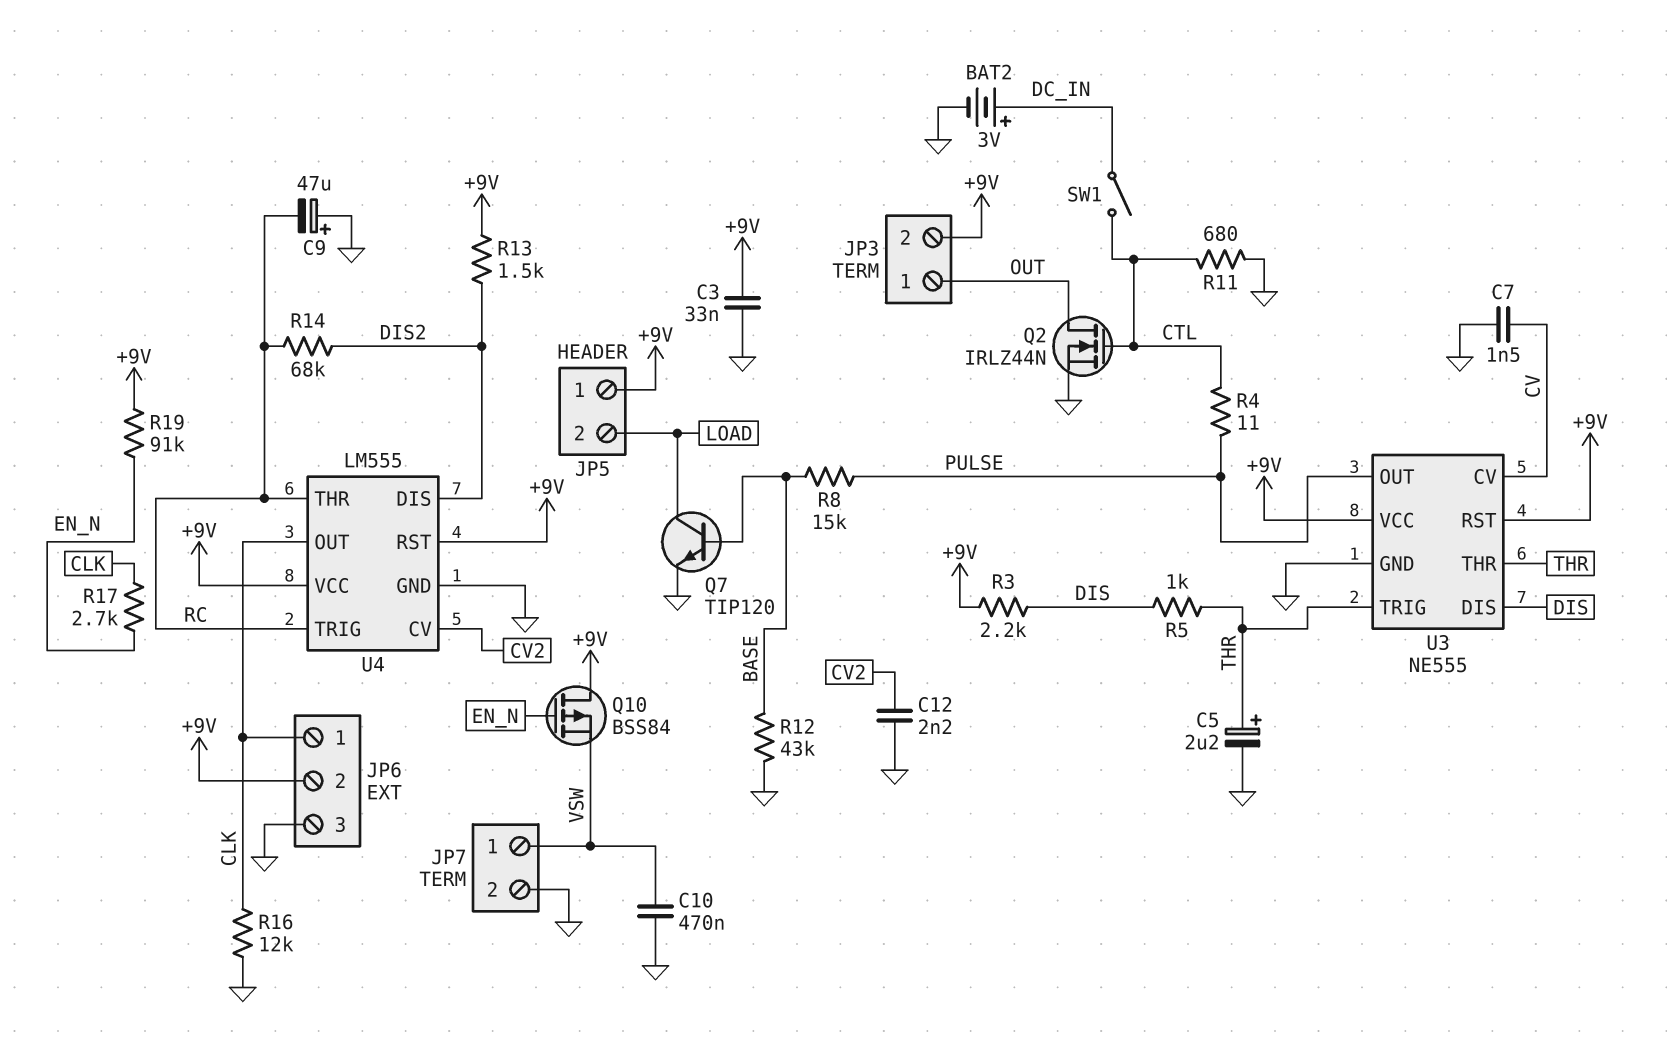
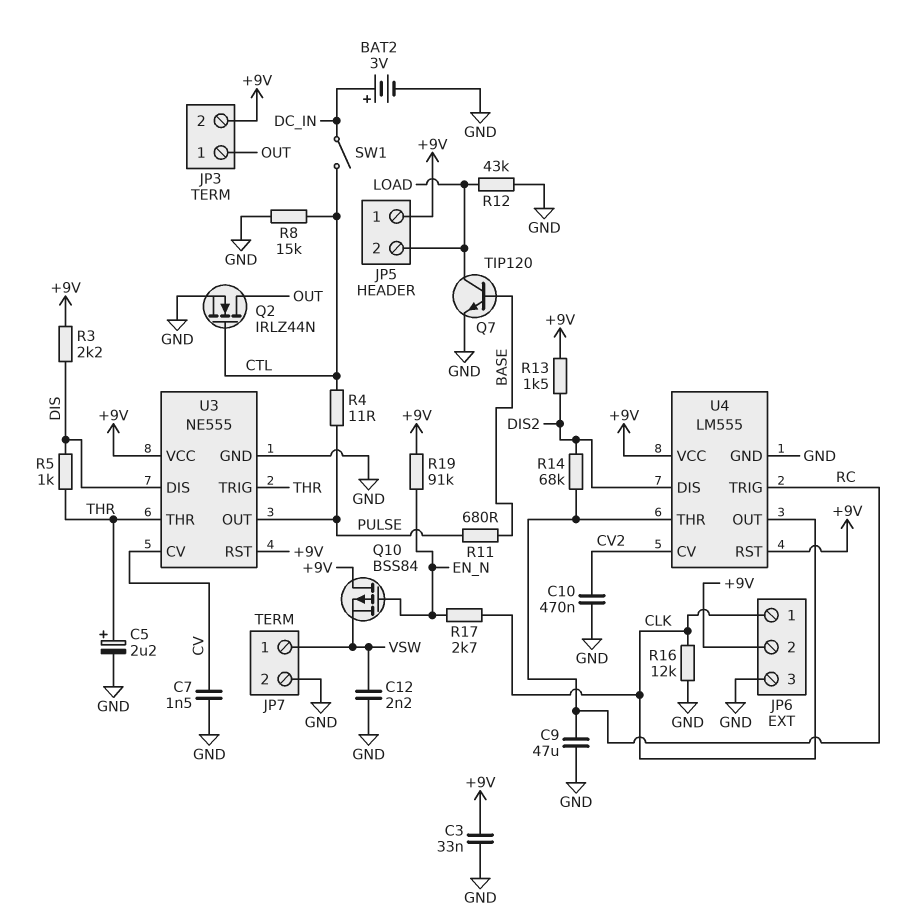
C9: 47uF (plus GND, minus RC) -> 47uF (GND, RC)
C10: 470nF (GND, VSW) -> 470nF (CV2, GND)
C12: 2.2nF (CV2, GND) -> 2.2nF (GND, VSW)
R8: 15k (BASE, PULSE) -> 15k (CTL, GND)
R11: 680 (CTL, GND) -> 680 (BASE, PULSE)
R12: 43k (BASE, GND) -> 43k (GND, LOAD)

